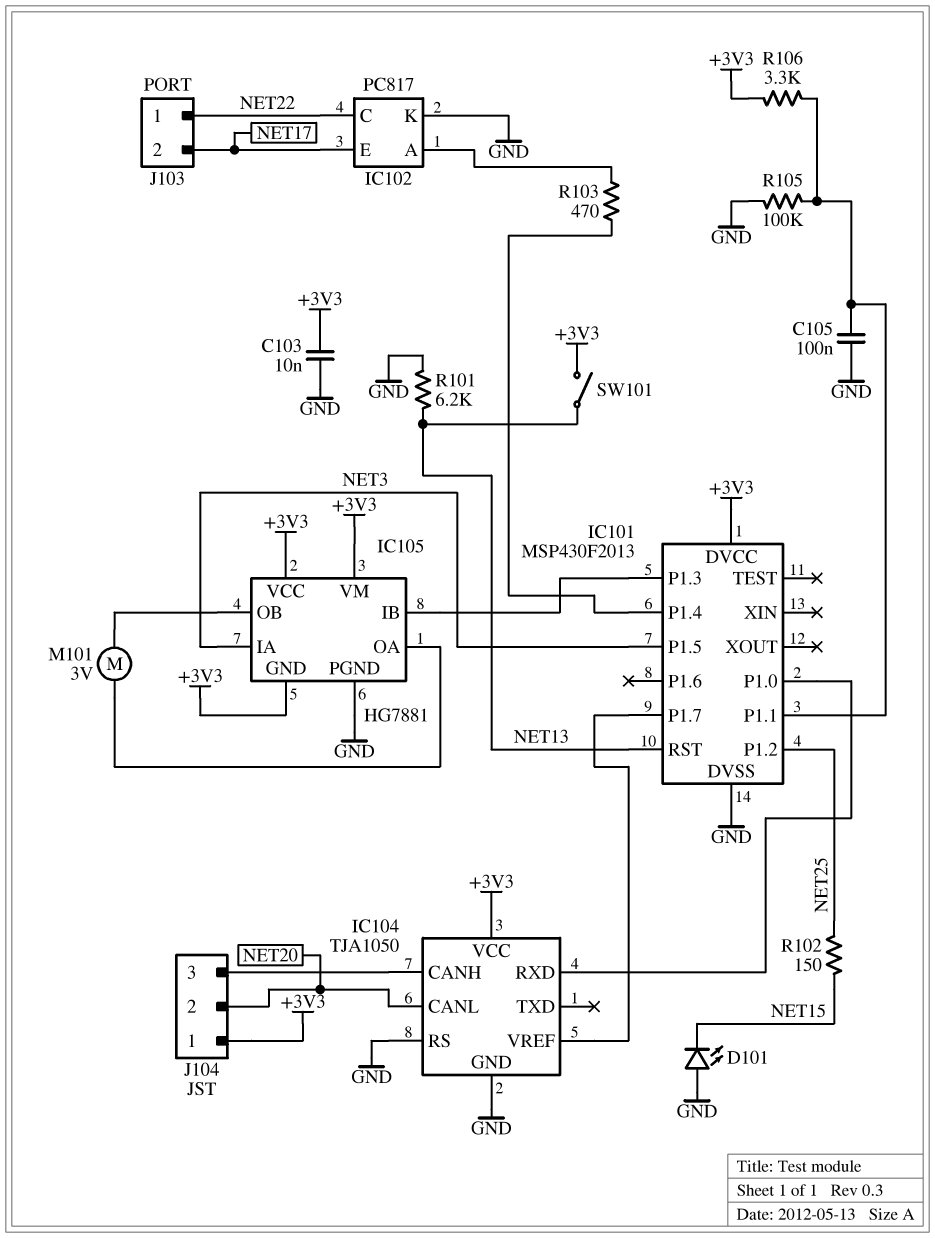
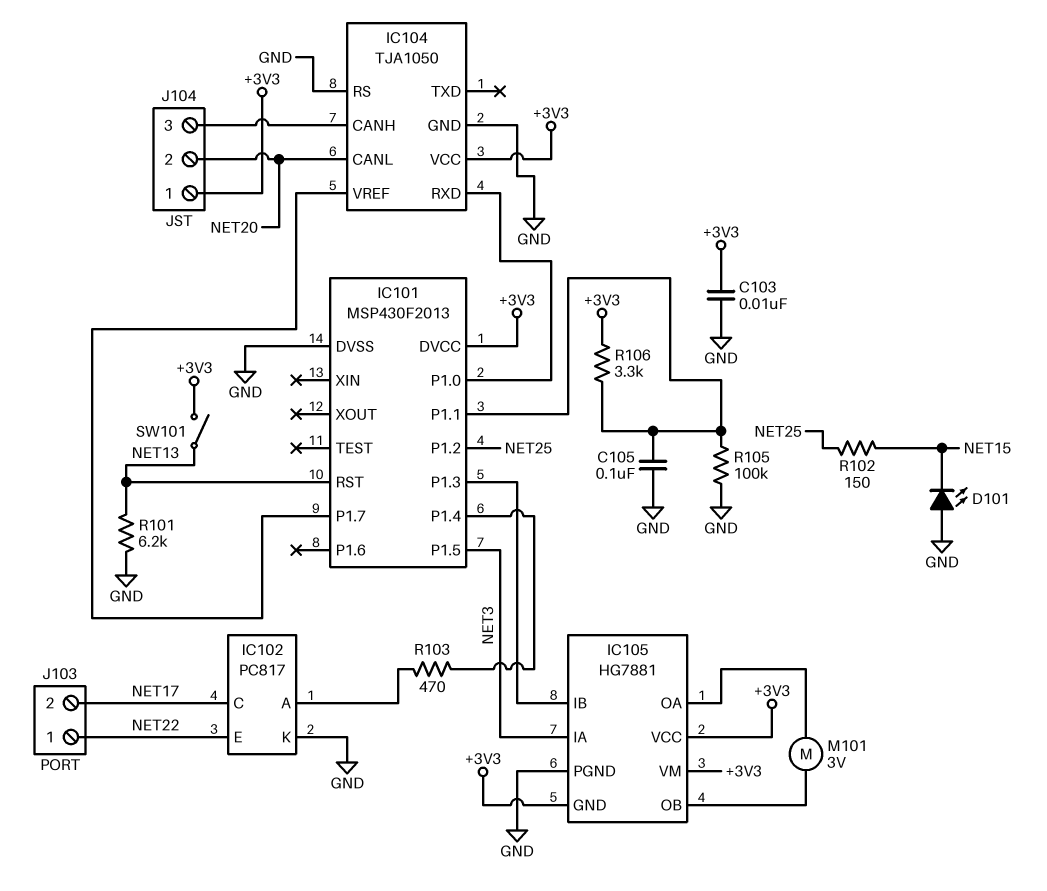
IC102 pin C: NET22 -> NET17
IC102 pin E: NET17 -> NET22

